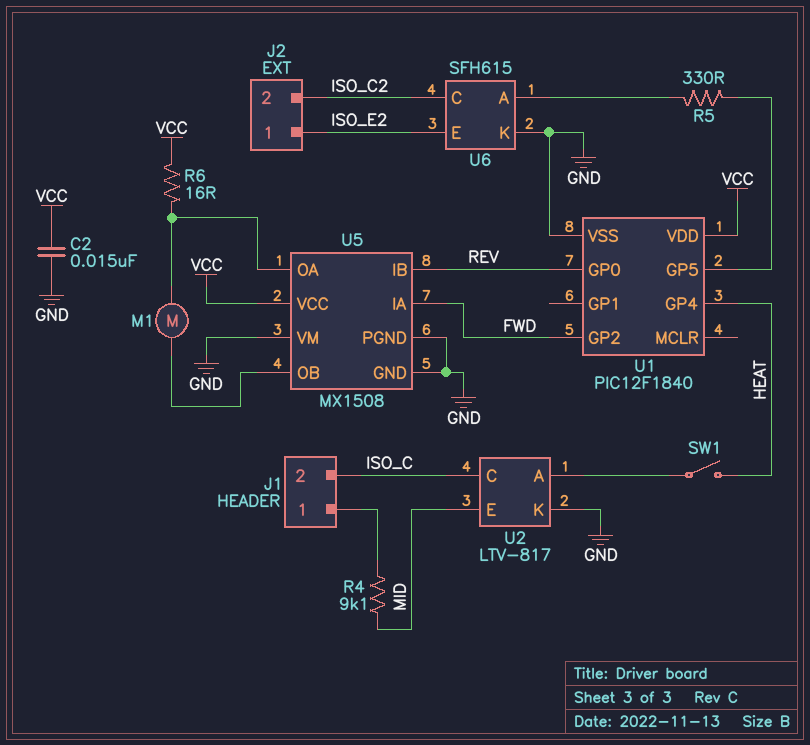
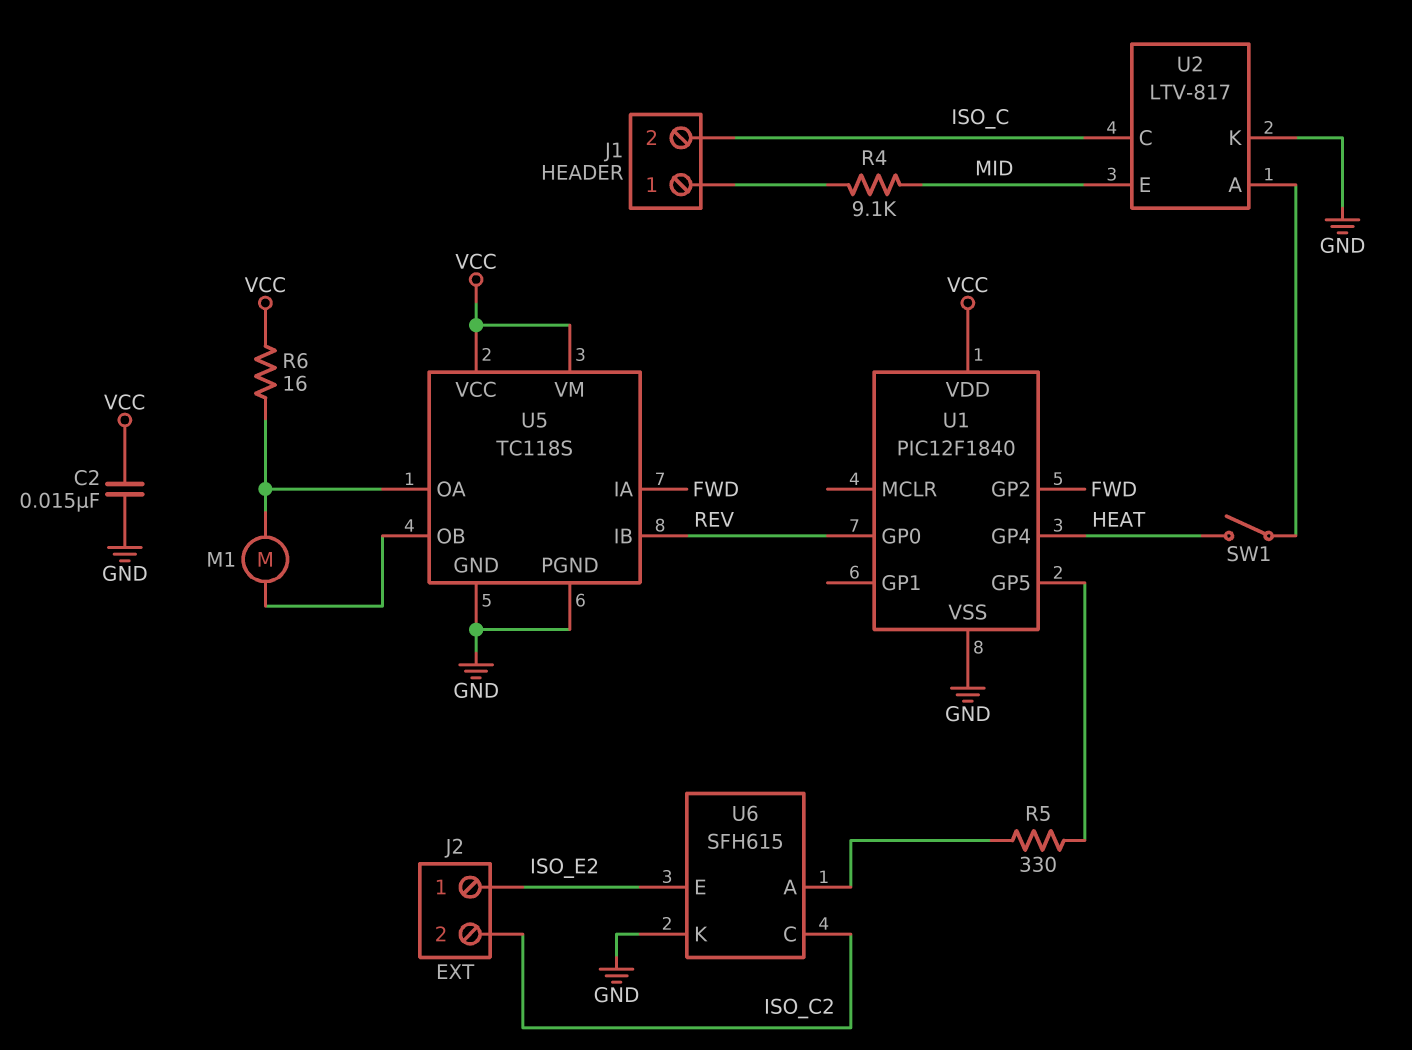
U5: MX1508 -> TC118S
U5 pin VM: GND -> VCC

